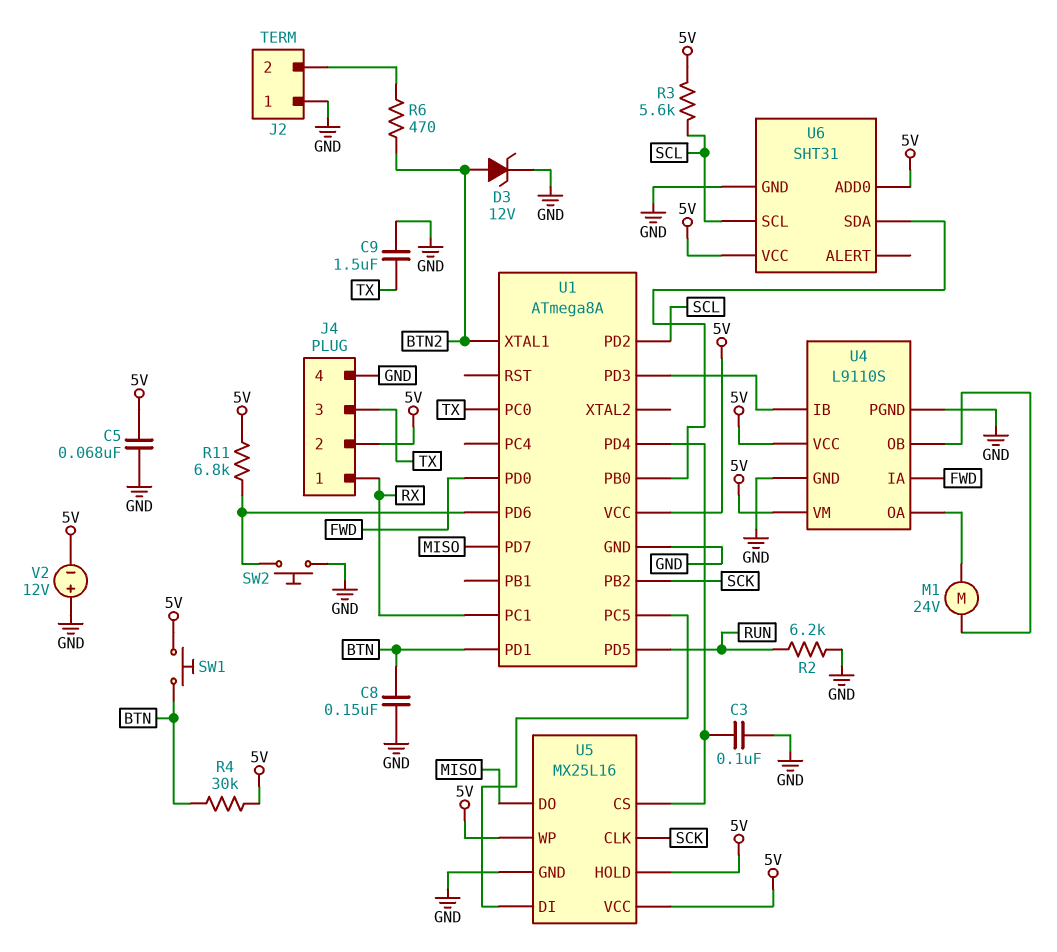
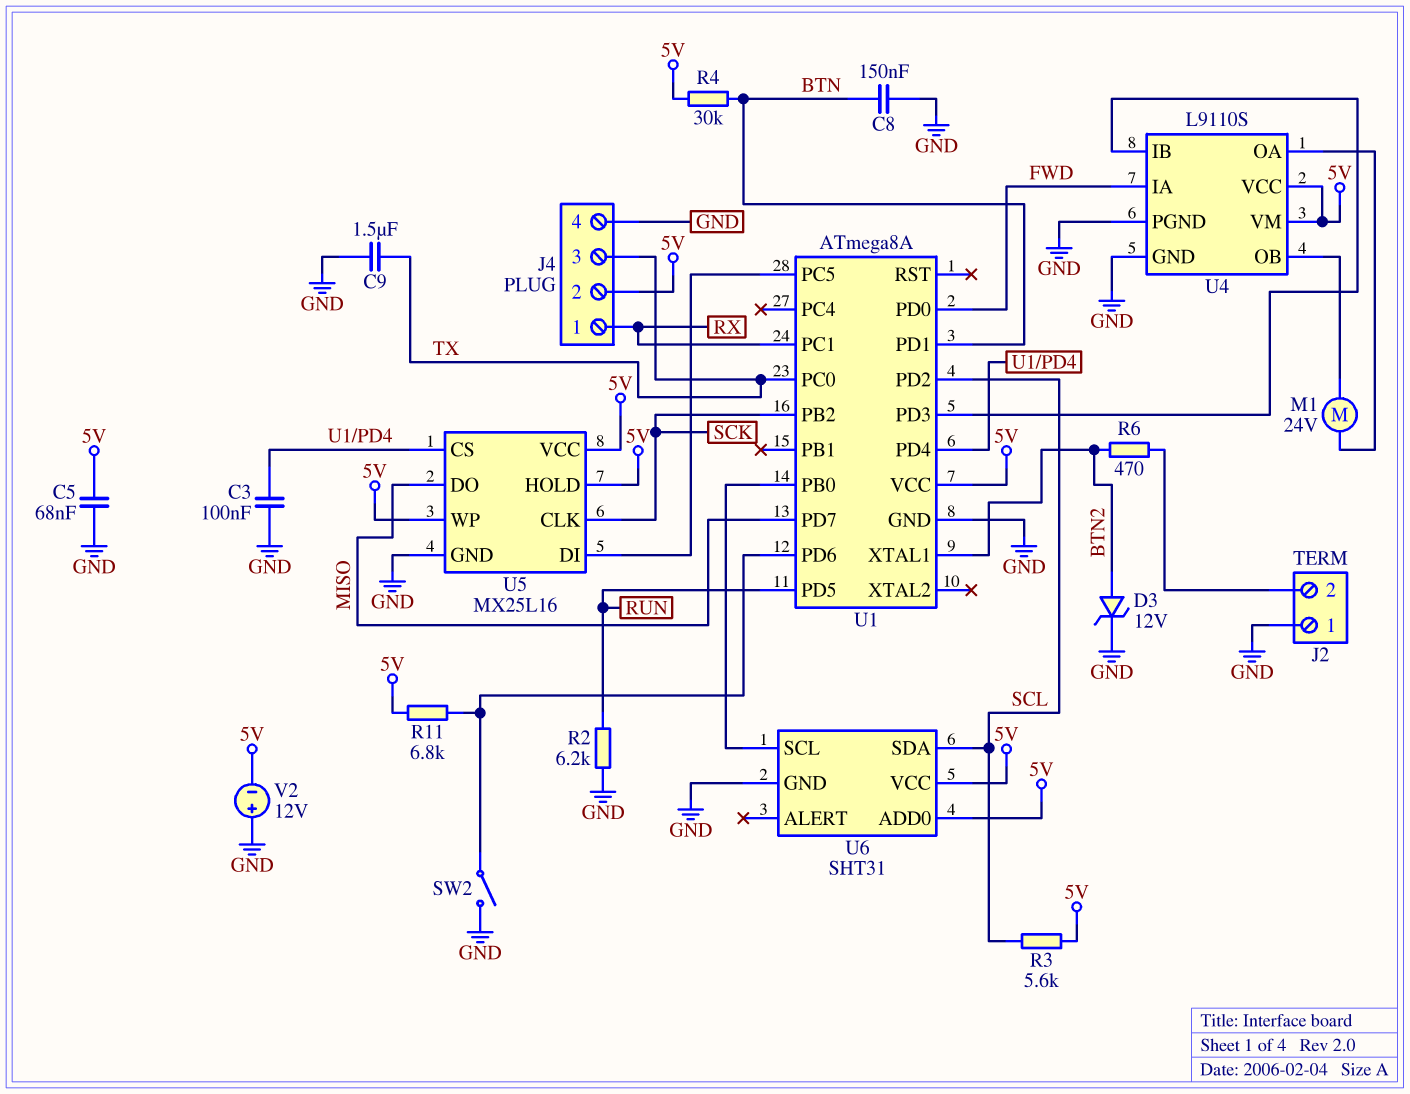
SW1: button (5V, BTN) -> none
SW2: button (GND, U1/PD6) -> switch (GND, U1/PD6)
U6 pin SCL: SCL -> U1/PB0
U6 pin SDA: U1/PB0 -> SCL

